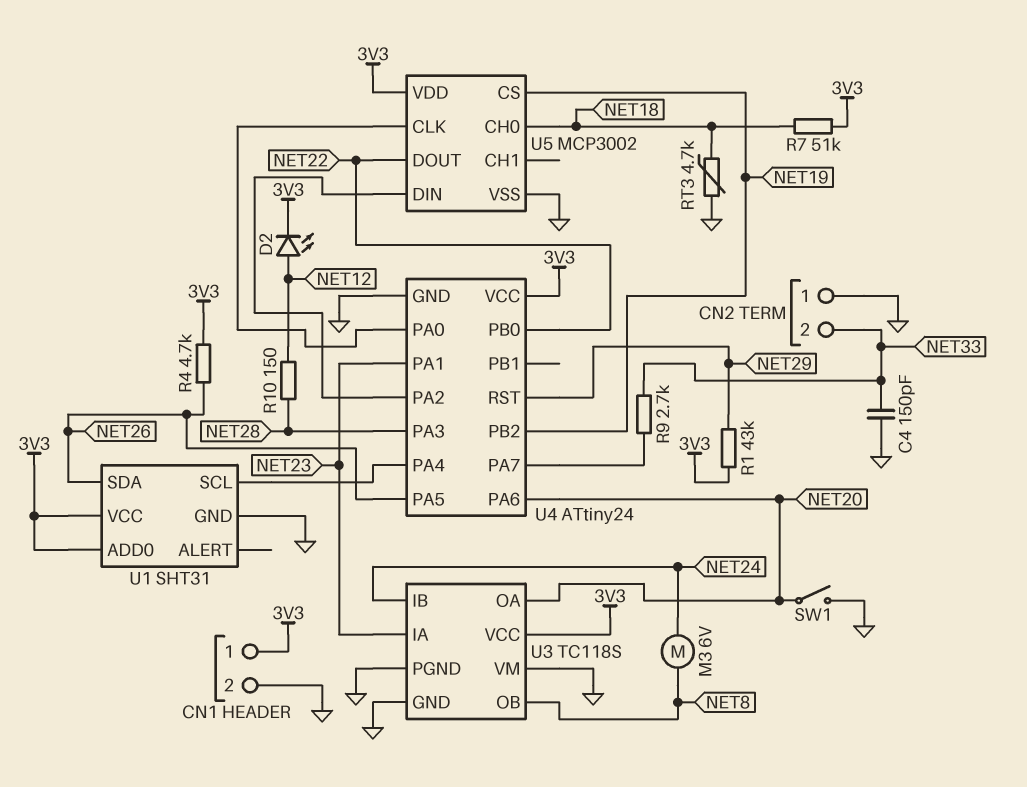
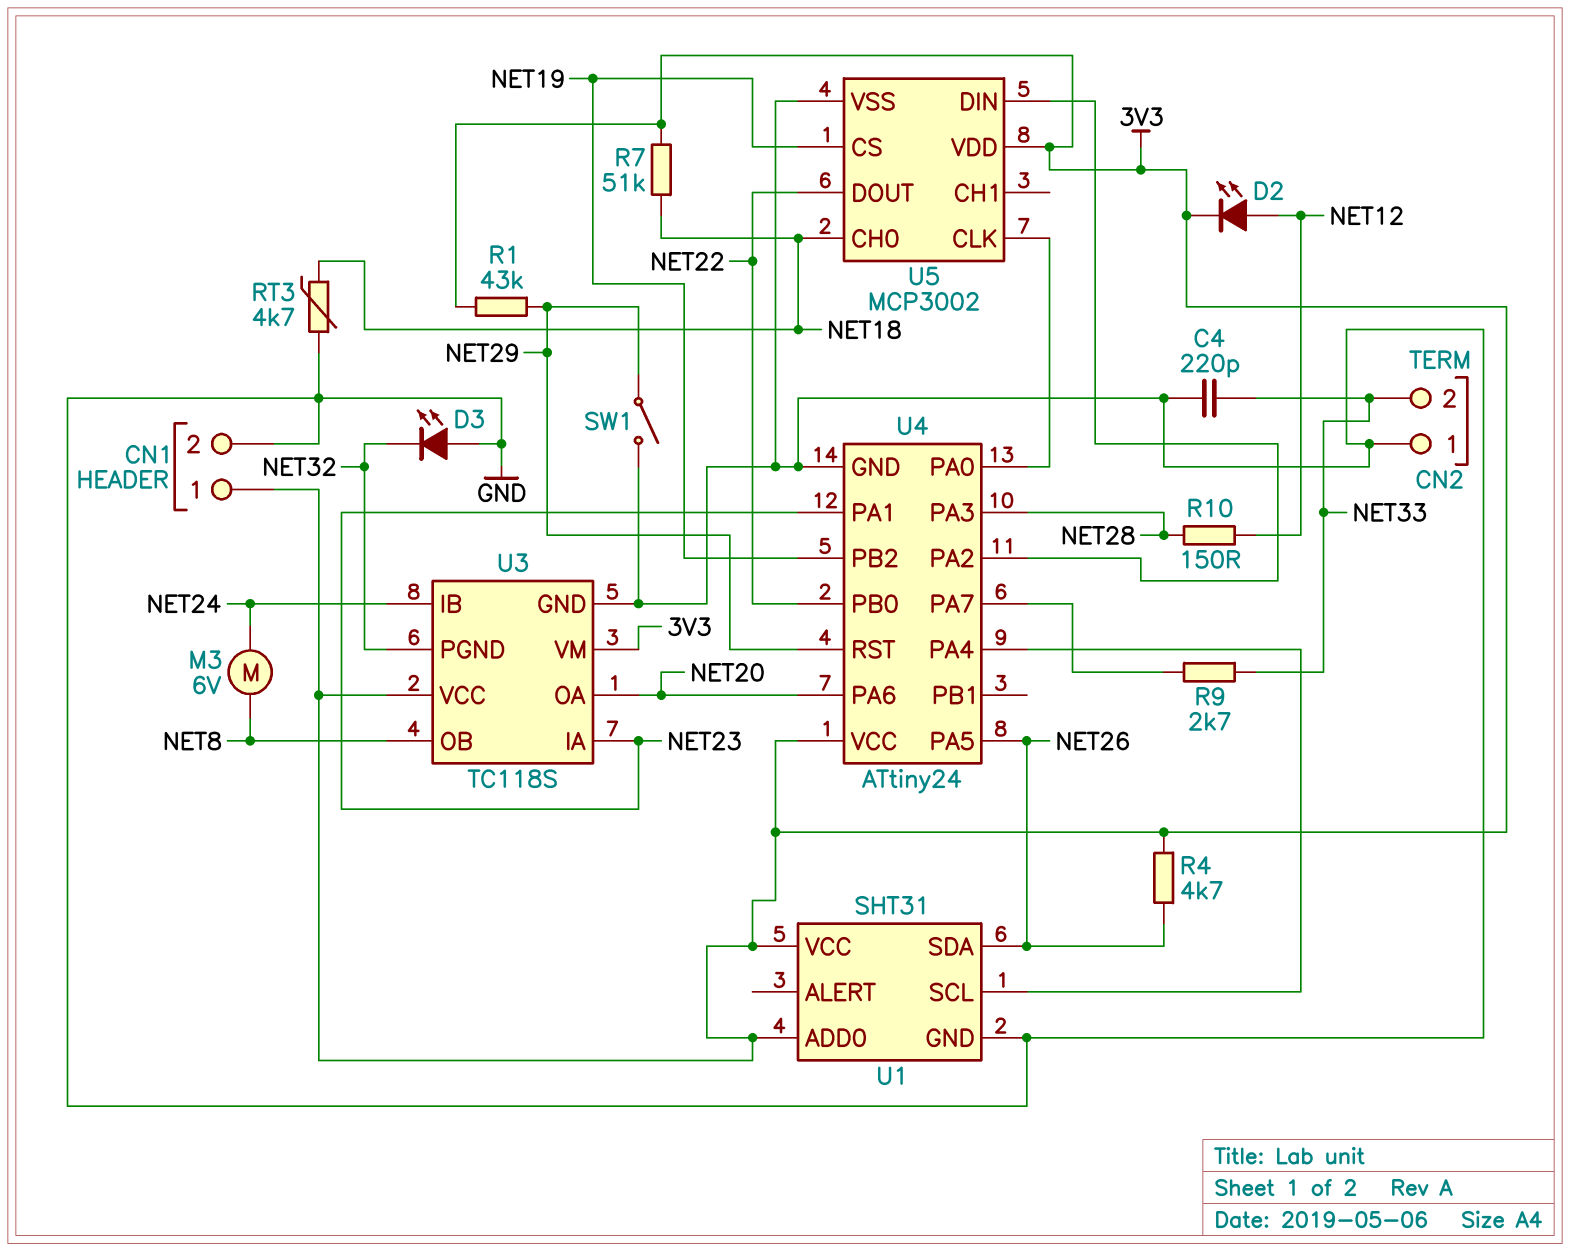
C4: 150pF (GND, NET33) -> 220pF (GND, NET33)
D3: none -> LED (A GND, K NET32)
SW1: switch (GND, NET20) -> switch (GND, NET29)
U3 pin PGND: GND -> NET32
U3 pin VM: GND -> 3V3

